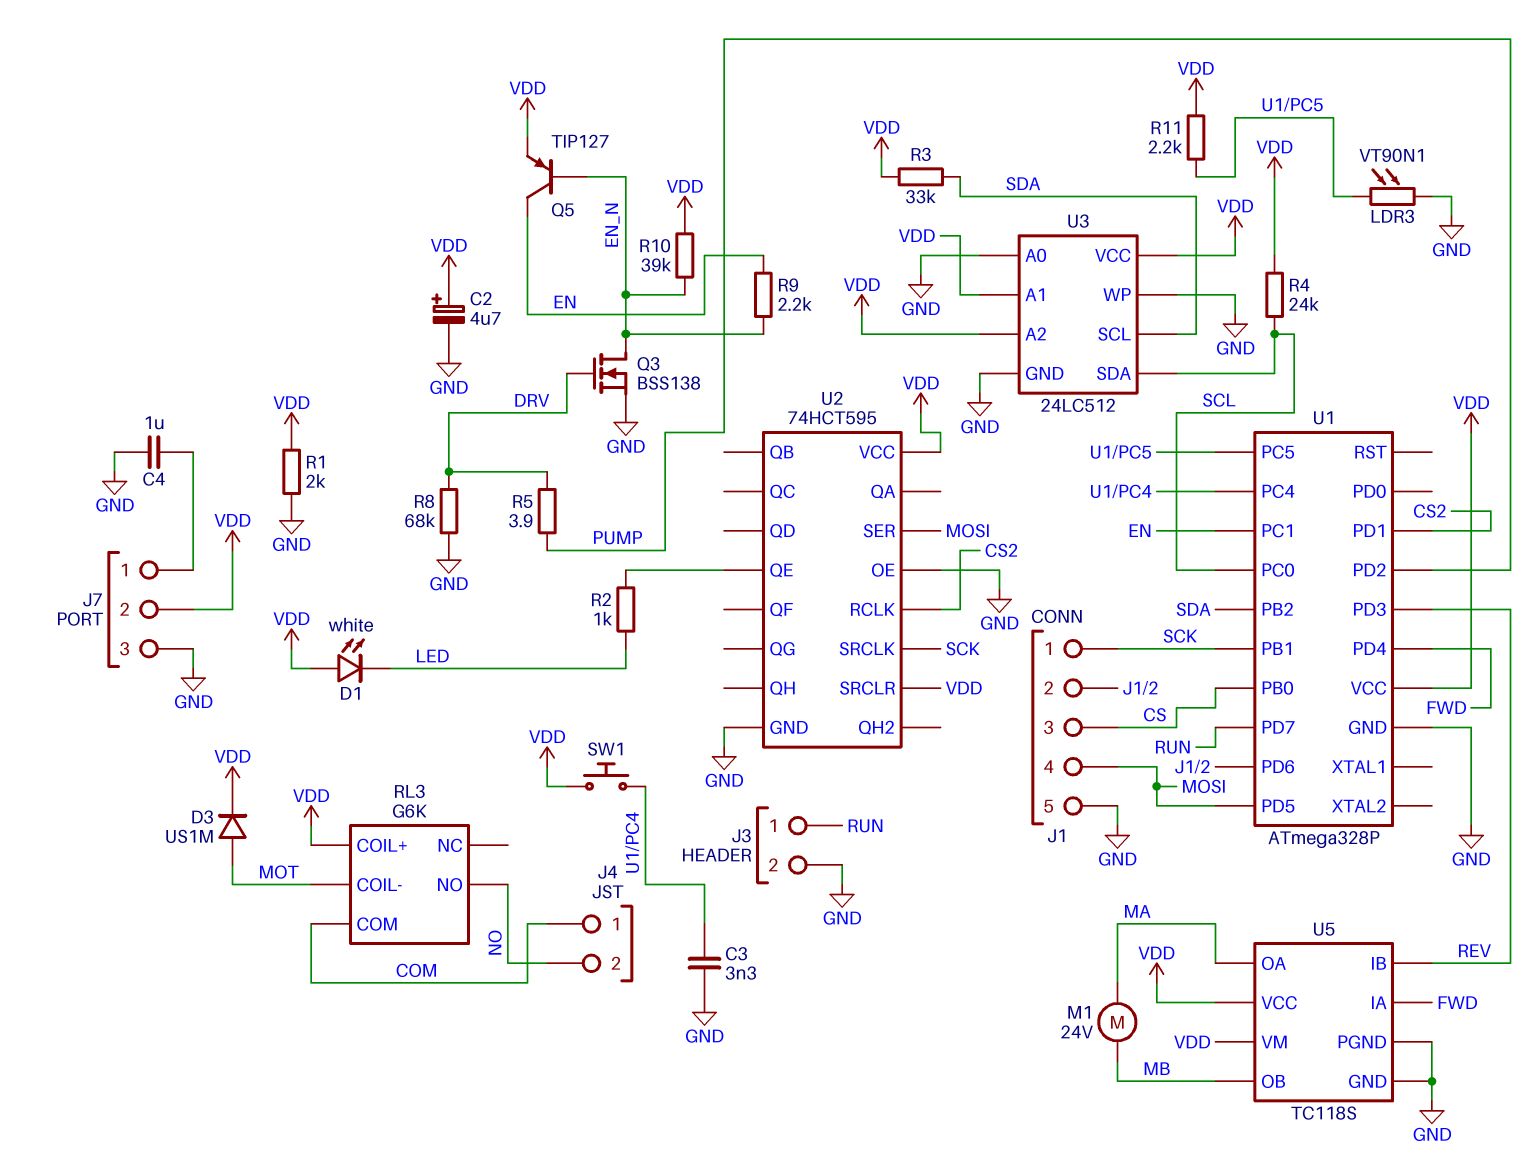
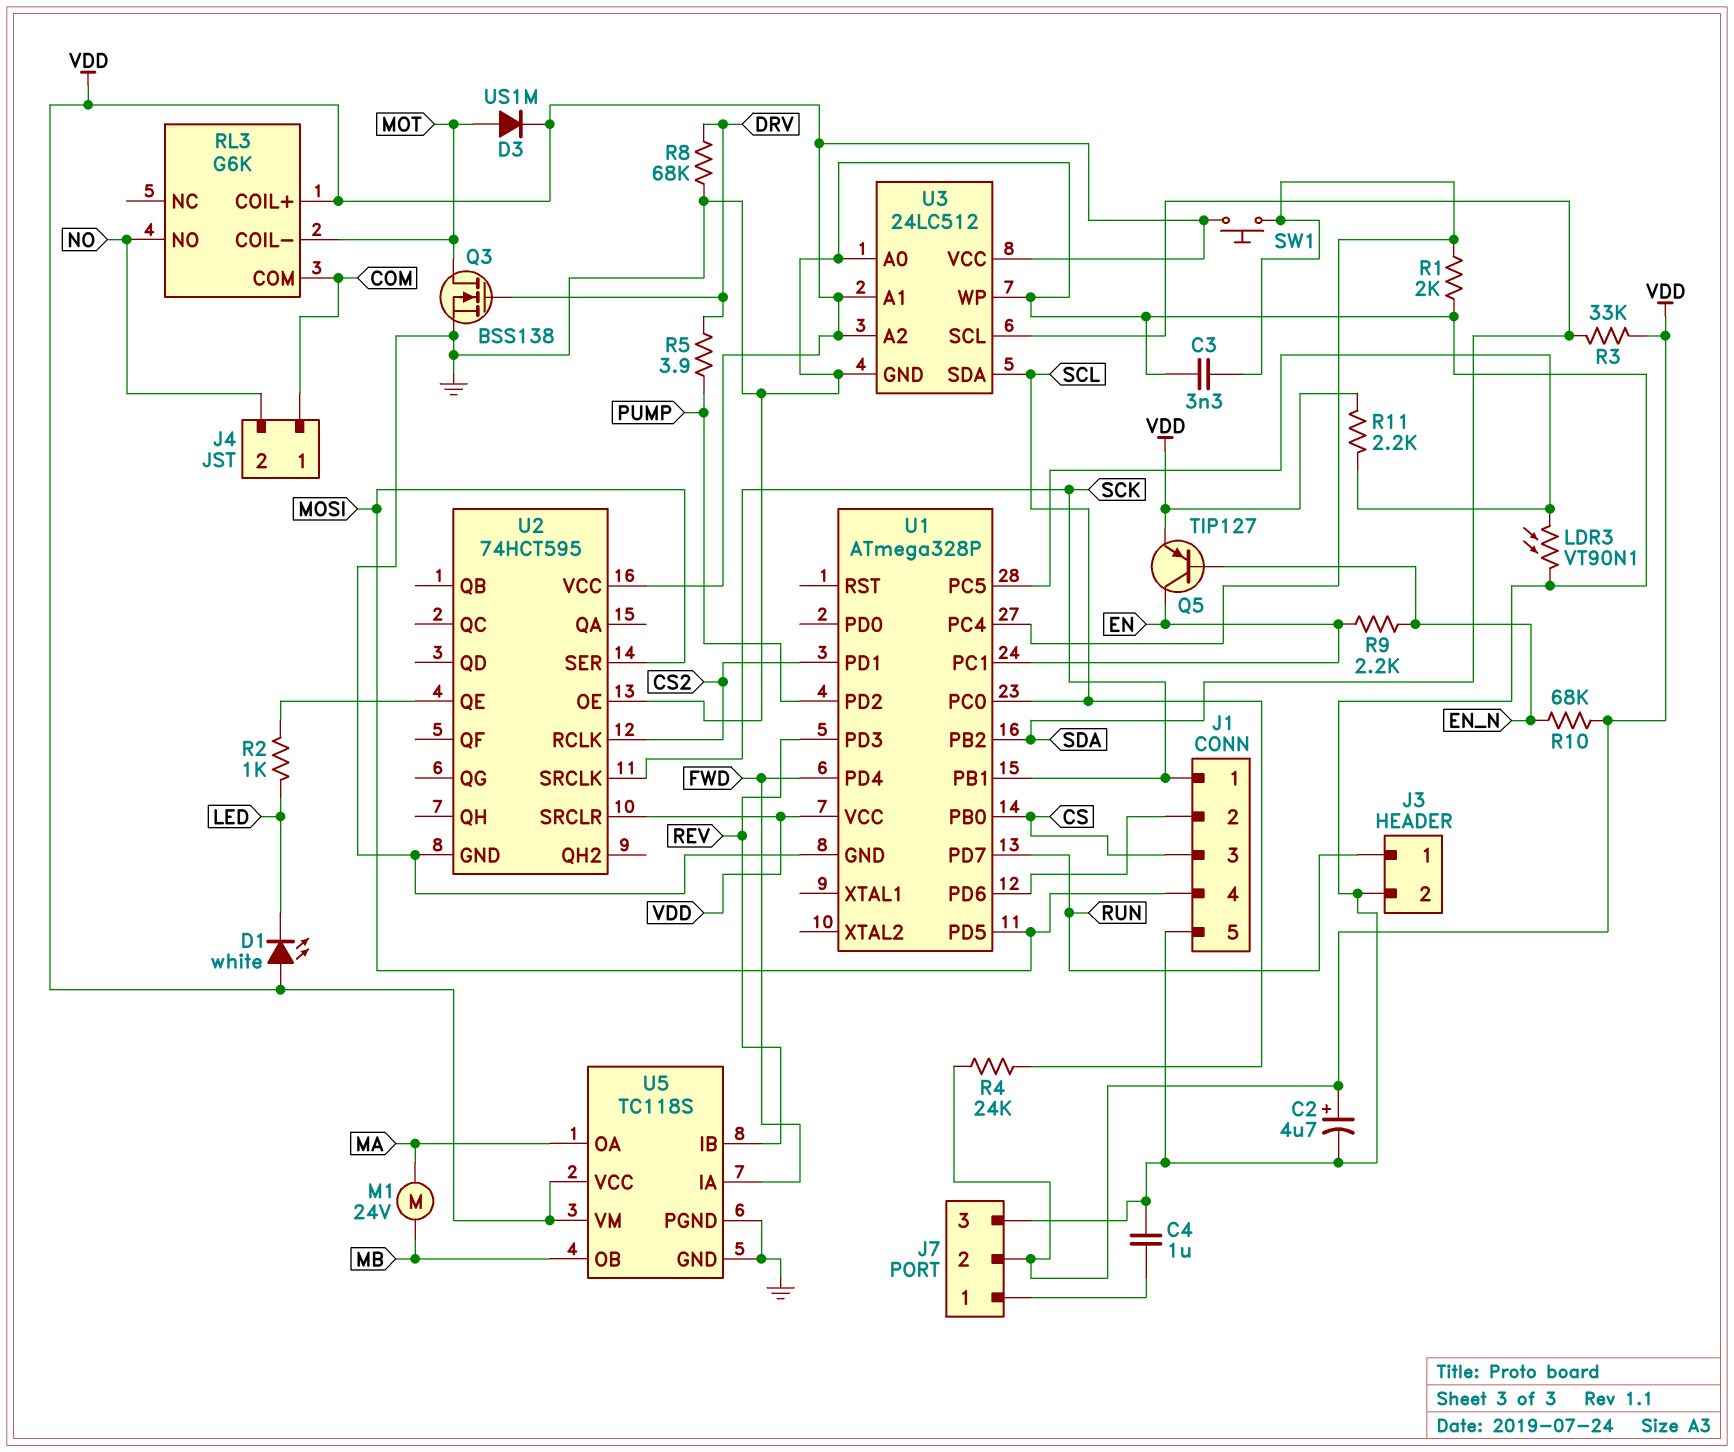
Q3: NMOS BSS138 (G DRV, D EN_N, S GND) -> NMOS BSS138 (G DRV, D MOT, S GND)
R1: 2k (GND, VDD) -> 2k (GND, U1/PC4)
R10: 39k (EN_N, VDD) -> 68k (EN_N, VDD)

